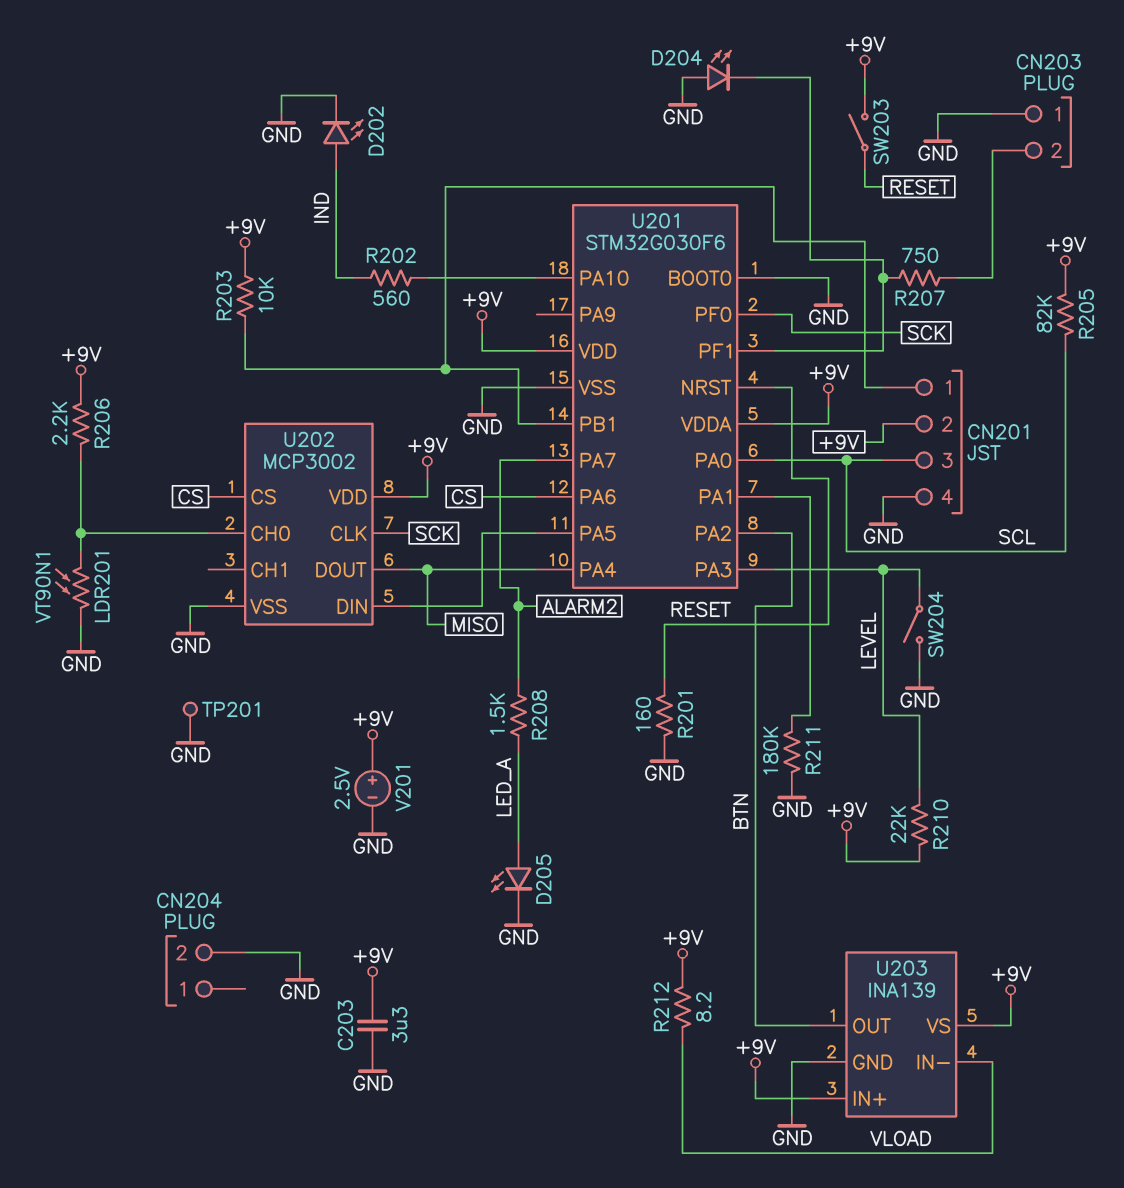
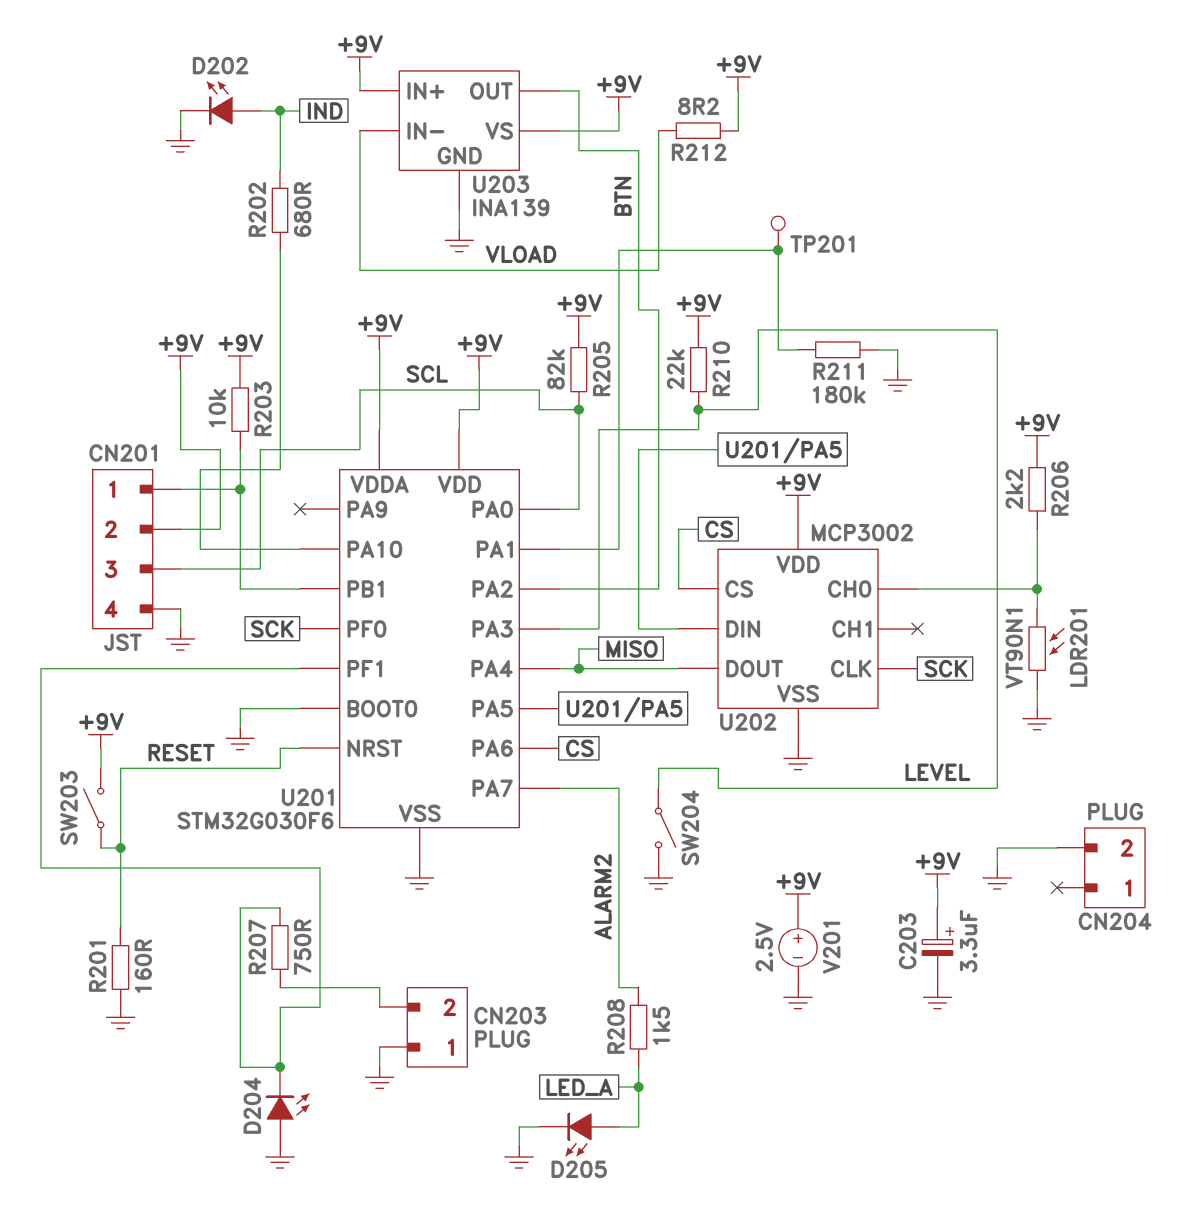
C203: 3.3uF (+9V, GND) -> 3.3uF (plus +9V, minus GND)
R202: 560 (IND, U201/PA10) -> 680 (IND, U201/PA10)
TP201: test point (GND) -> test point (U201/PA1)

